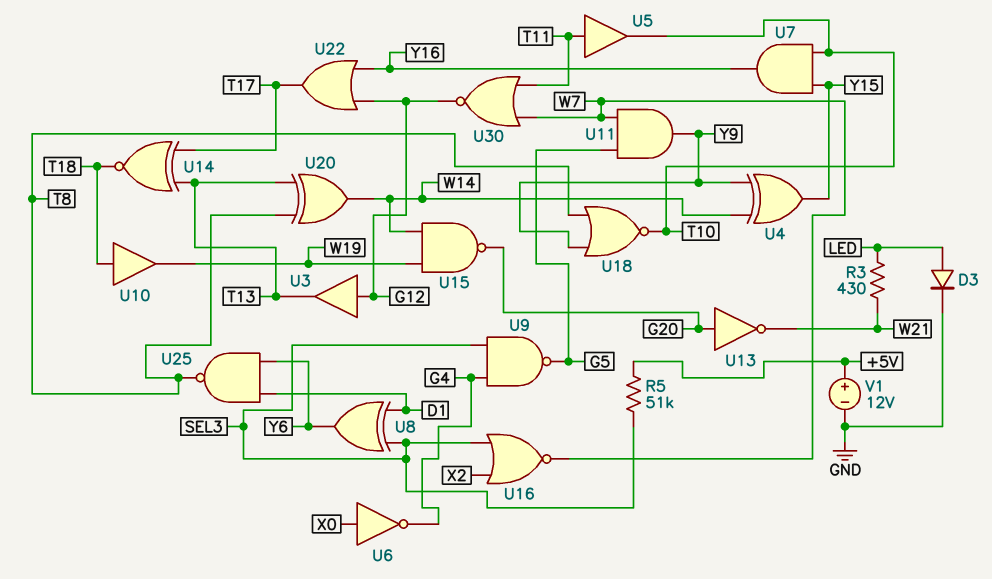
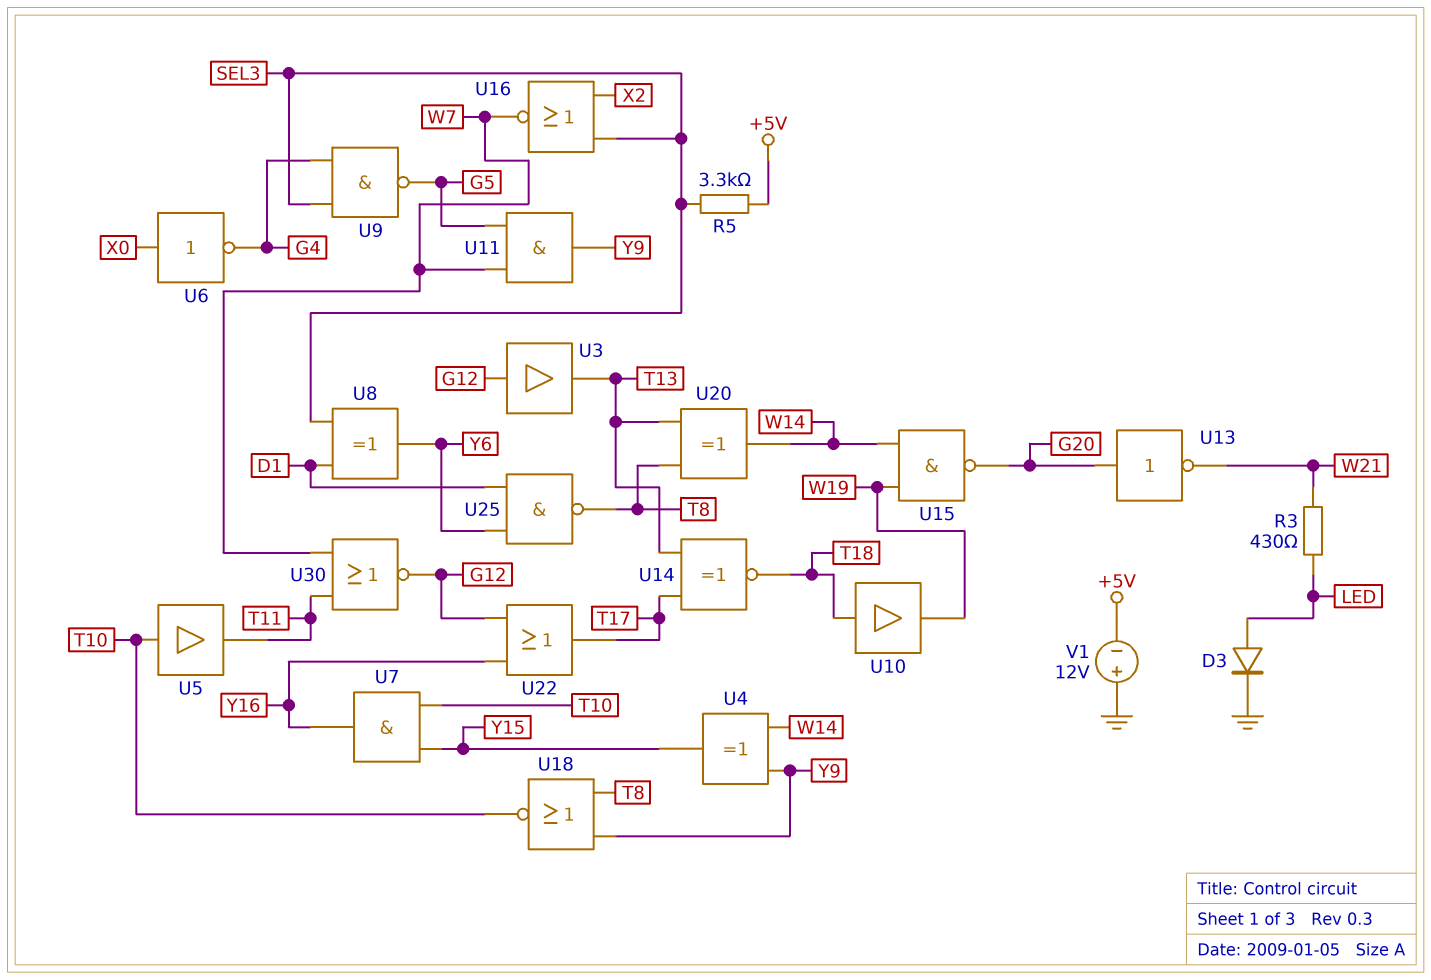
R5: 51k (+5V, SEL3) -> 3.3k (+5V, SEL3)
U5: buffer (in T11, out T10) -> buffer (in T10, out T11)
V1: 12V (plus +5V, minus GND) -> 12V (plus GND, minus +5V)

